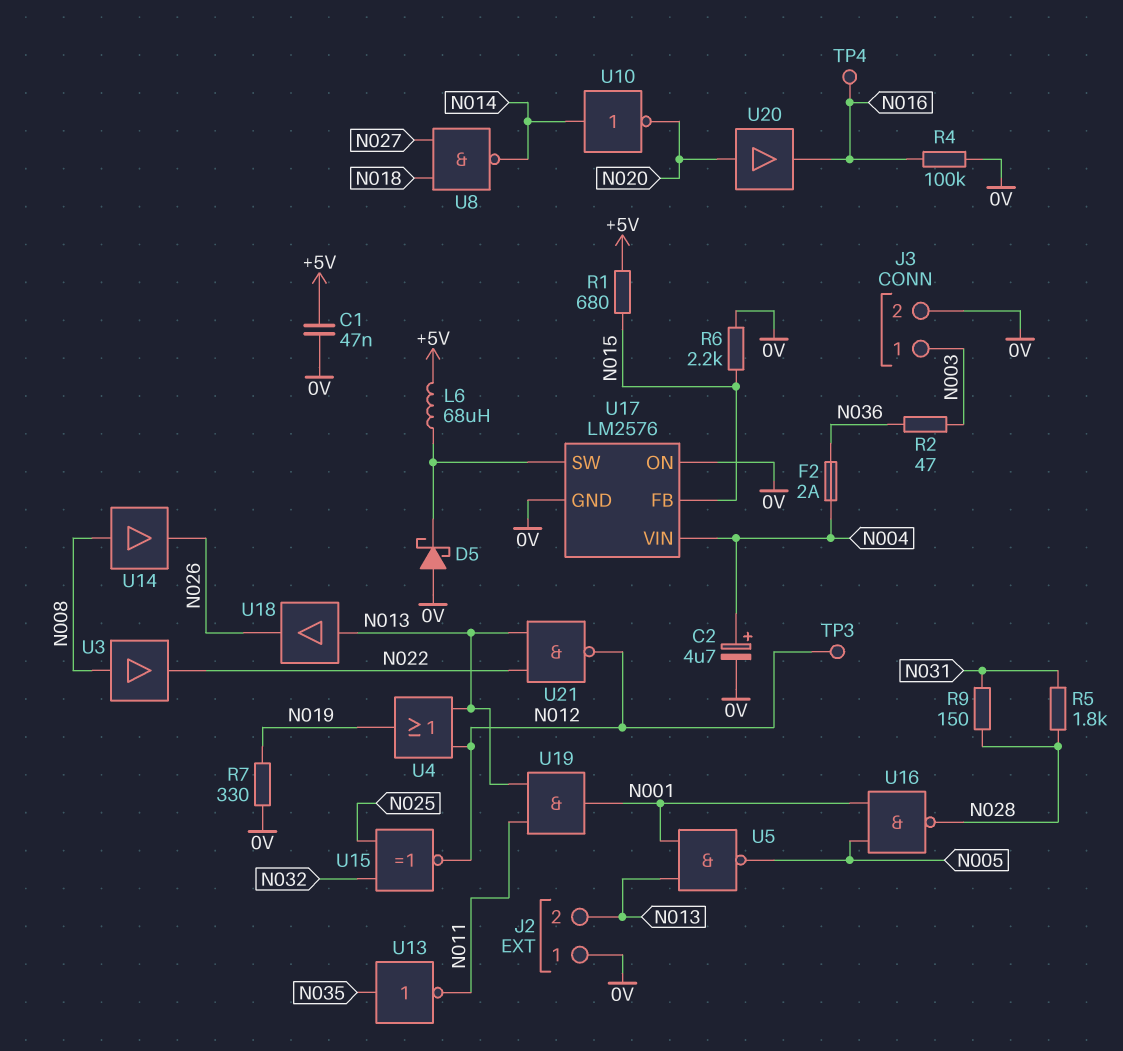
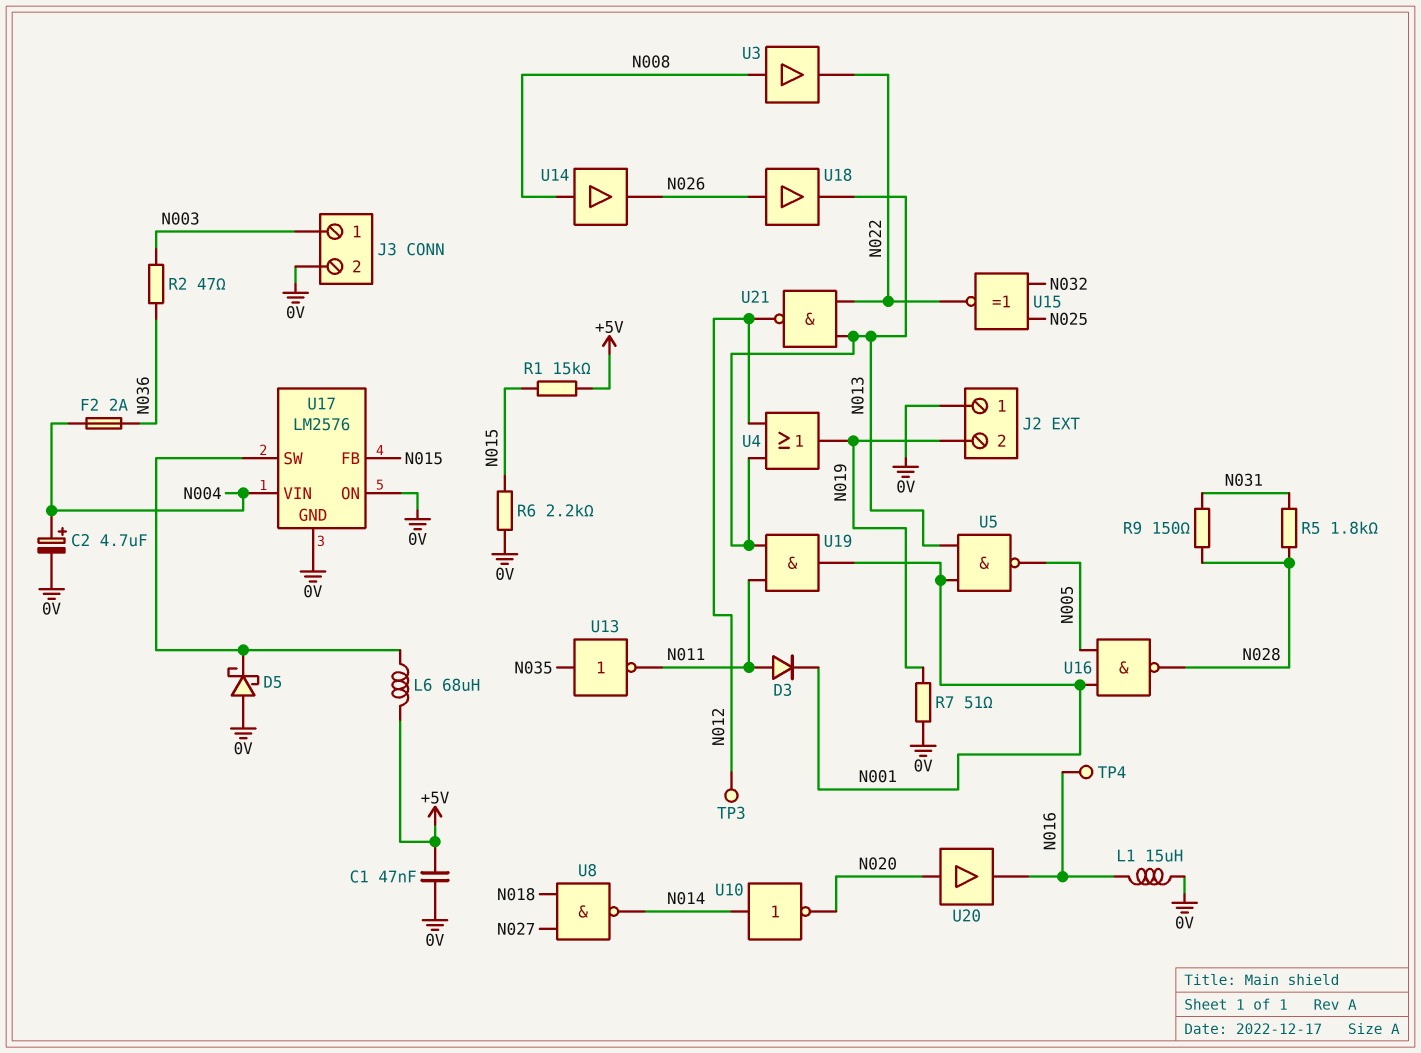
D3: none -> diode (A N011, K N001)
J2 pin 2: N013 -> N019
L1: none -> 15uH (0V, N016)
R1: 680 (+5V, N015) -> 15k (+5V, N015)
R4: 100k (0V, N016) -> none
R7: 330 (0V, N019) -> 51 (0V, N019)
U15: XNOR (in N025, in N032, out N012) -> XNOR (in N025, in N032, out N022)
U18: buffer (in N013, out N026) -> buffer (in N026, out N013)

